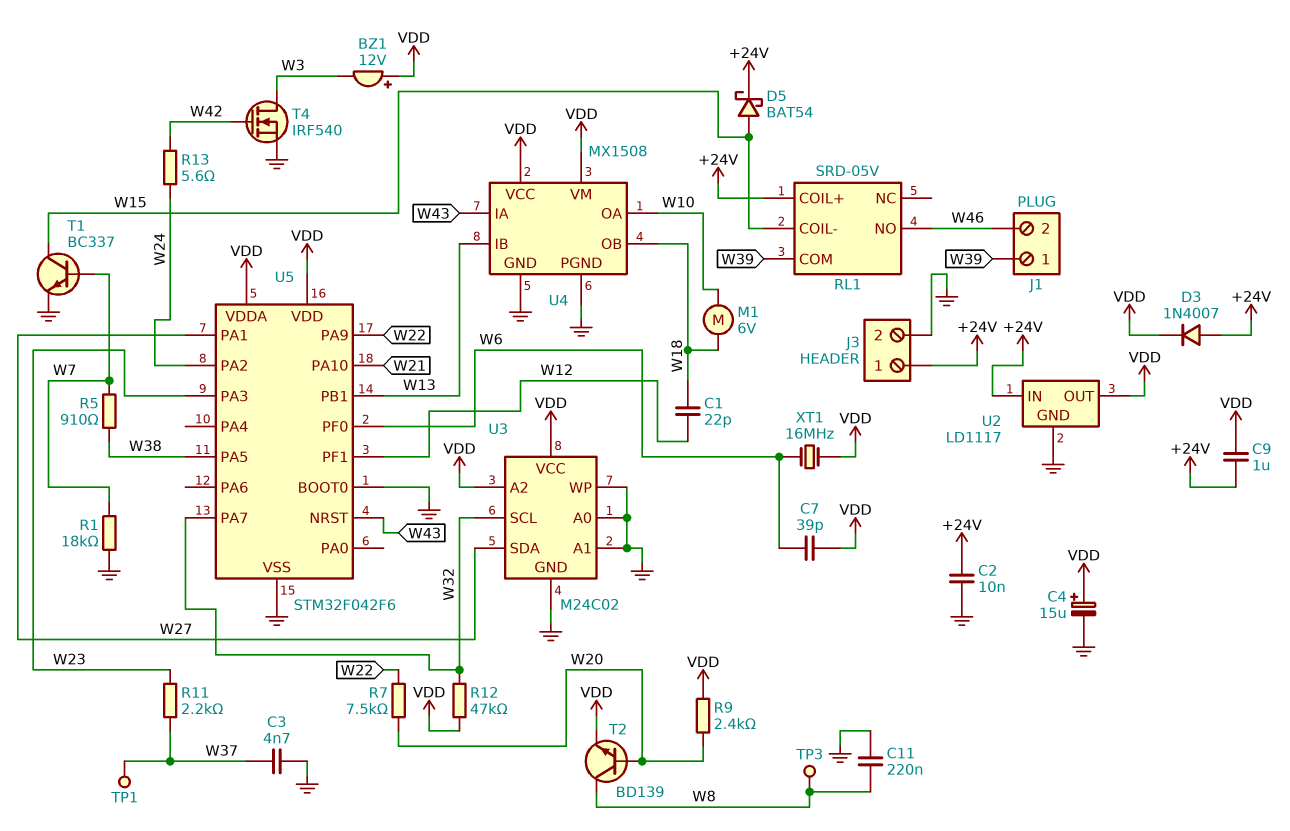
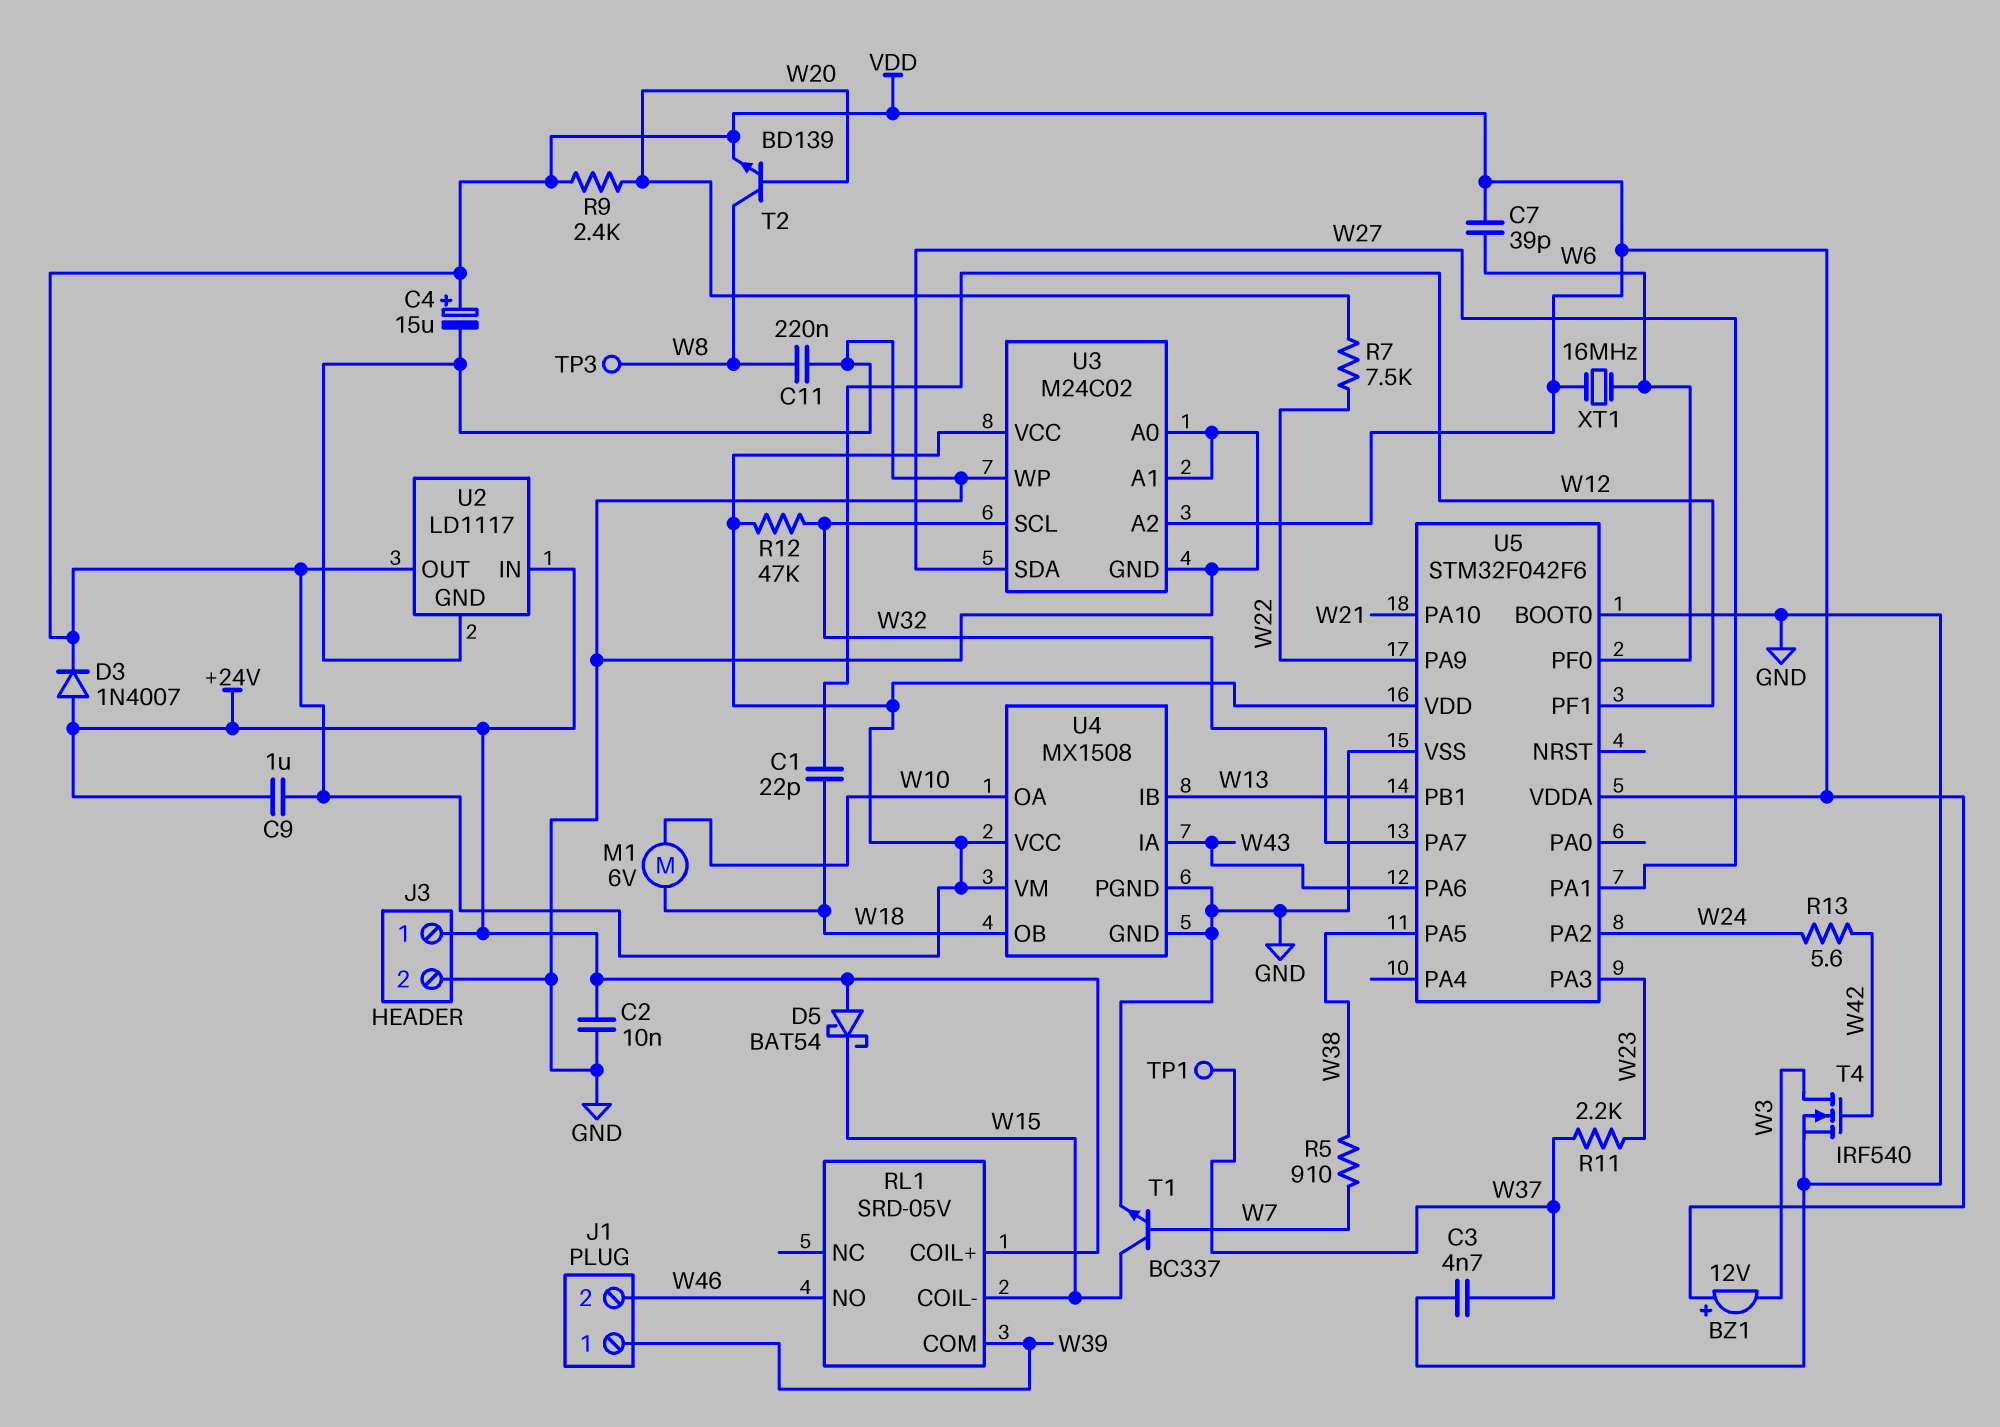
D5: schottky BAT54 (A W15, K +24V) -> schottky BAT54 (A +24V, K W15)
R1: 18k (GND, W7) -> none
U5 pin NRST: W43 -> none
U5 pin PA6: none -> W43

